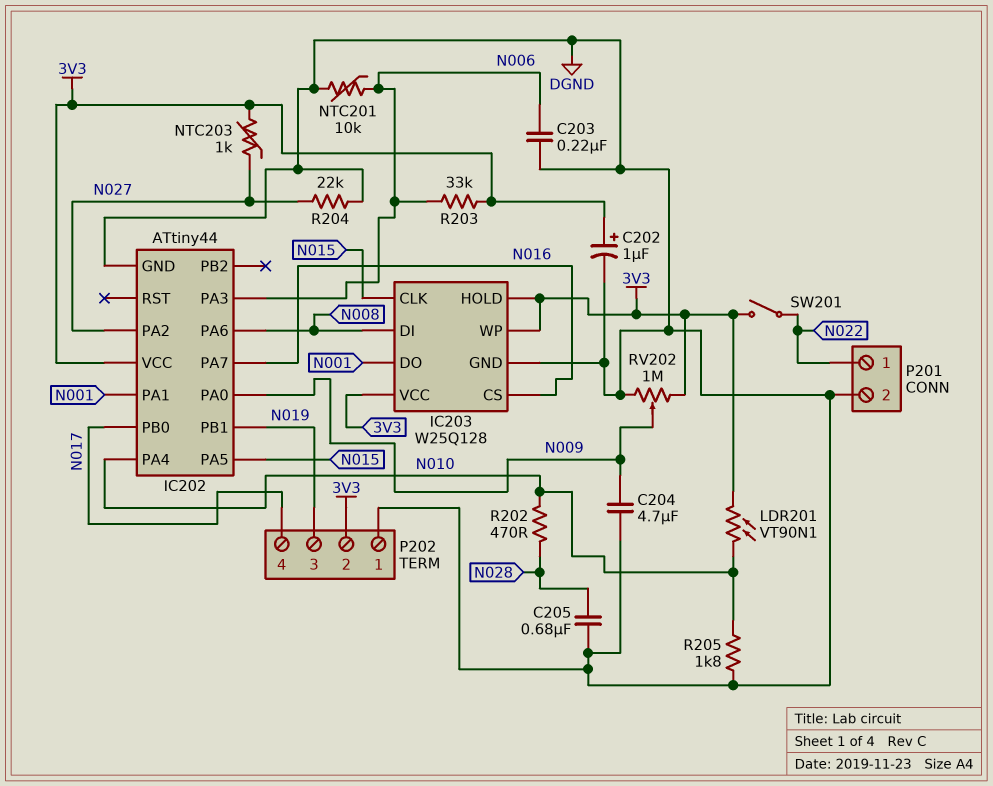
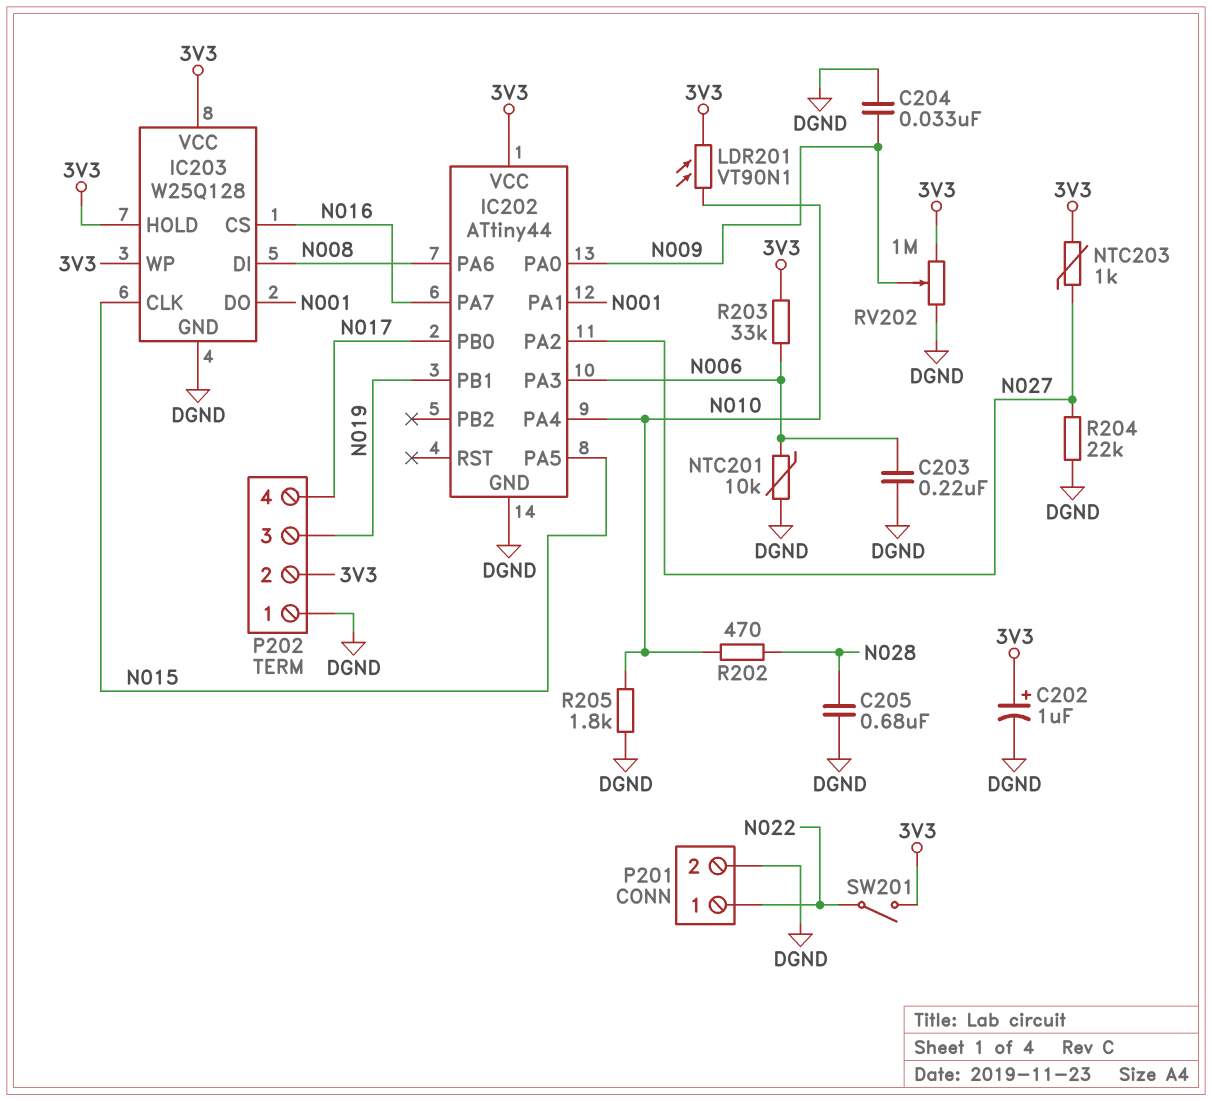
C204: 4.7uF (DGND, N009) -> 33nF (DGND, N009)

